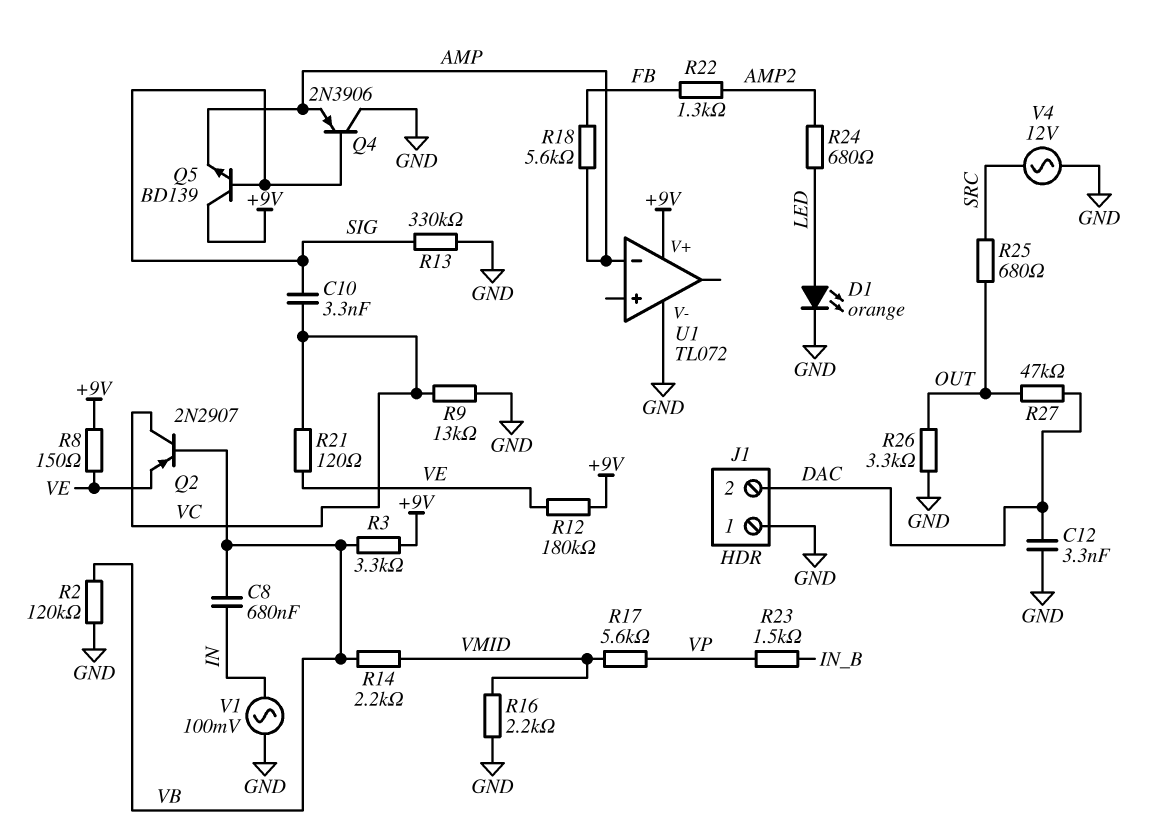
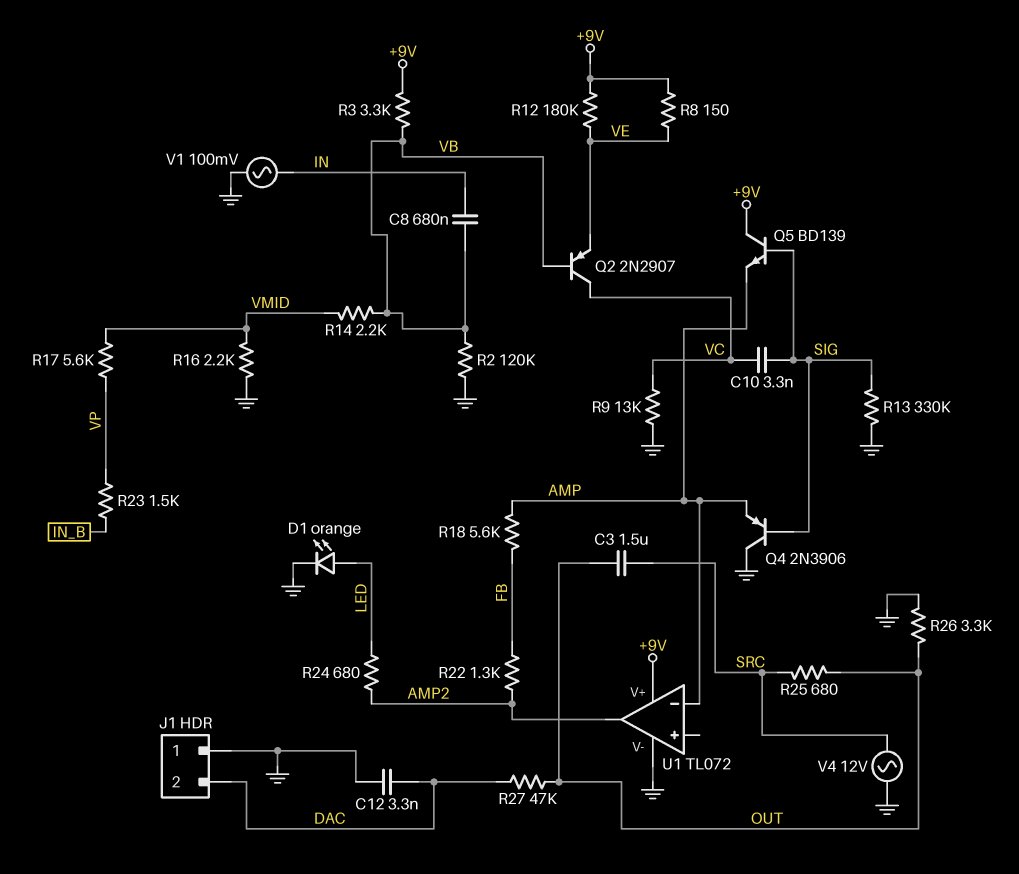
C3: none -> 1.5uF (OUT, SRC)
R21: 120 (VC, VE) -> none
U1 pin out: none -> AMP2

